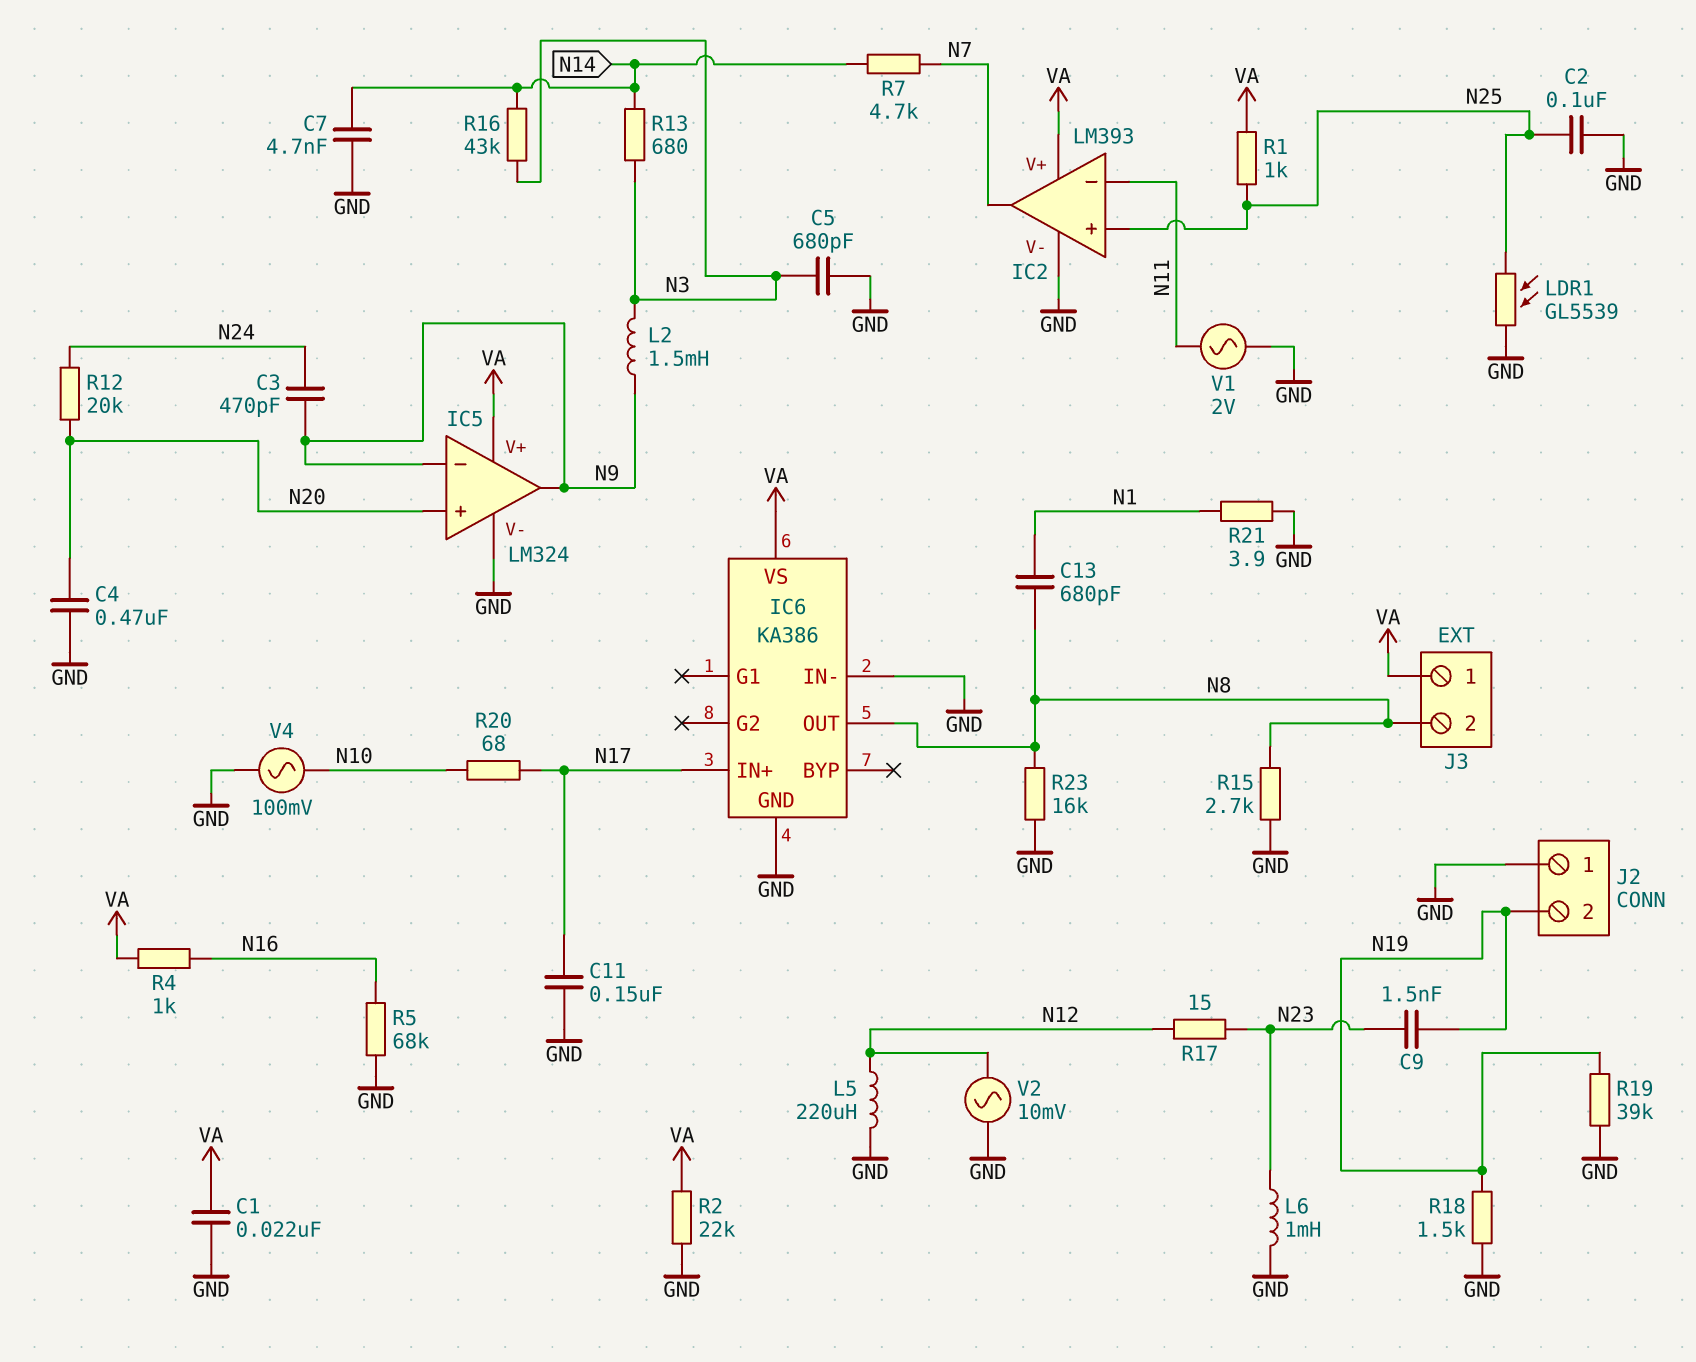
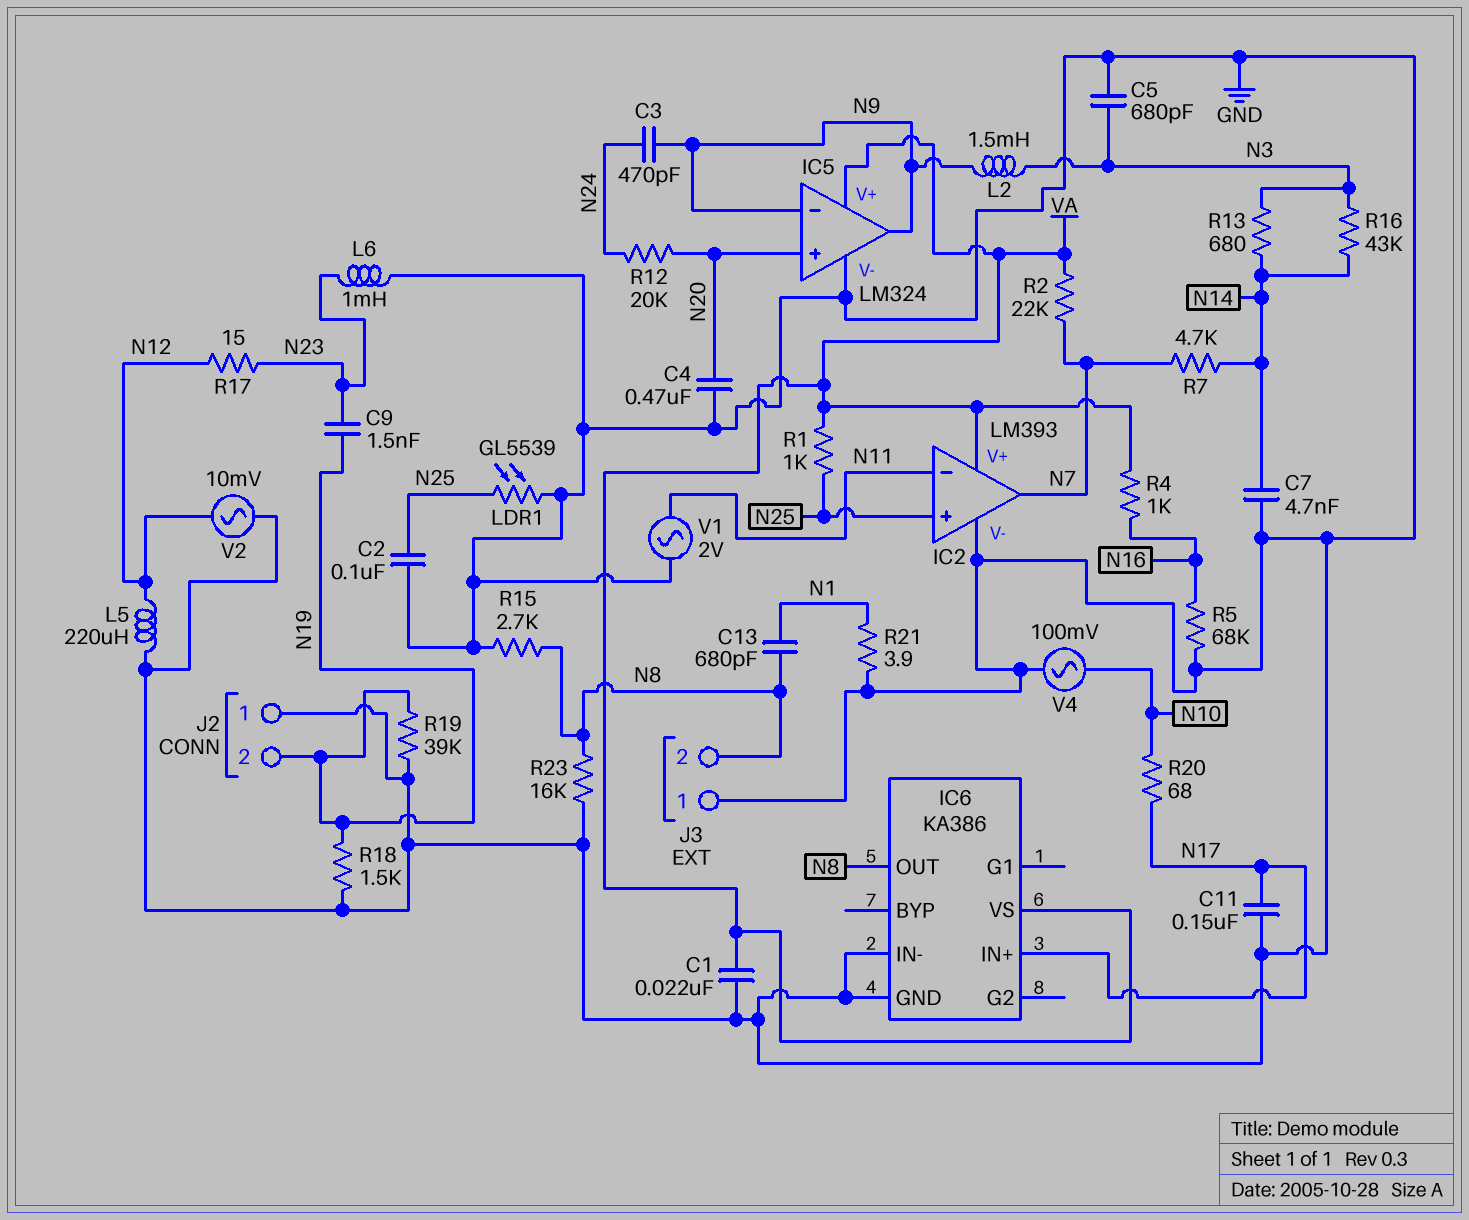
J3 pin 1: VA -> GND
R2: 22k (GND, VA) -> 22k (N7, VA)

